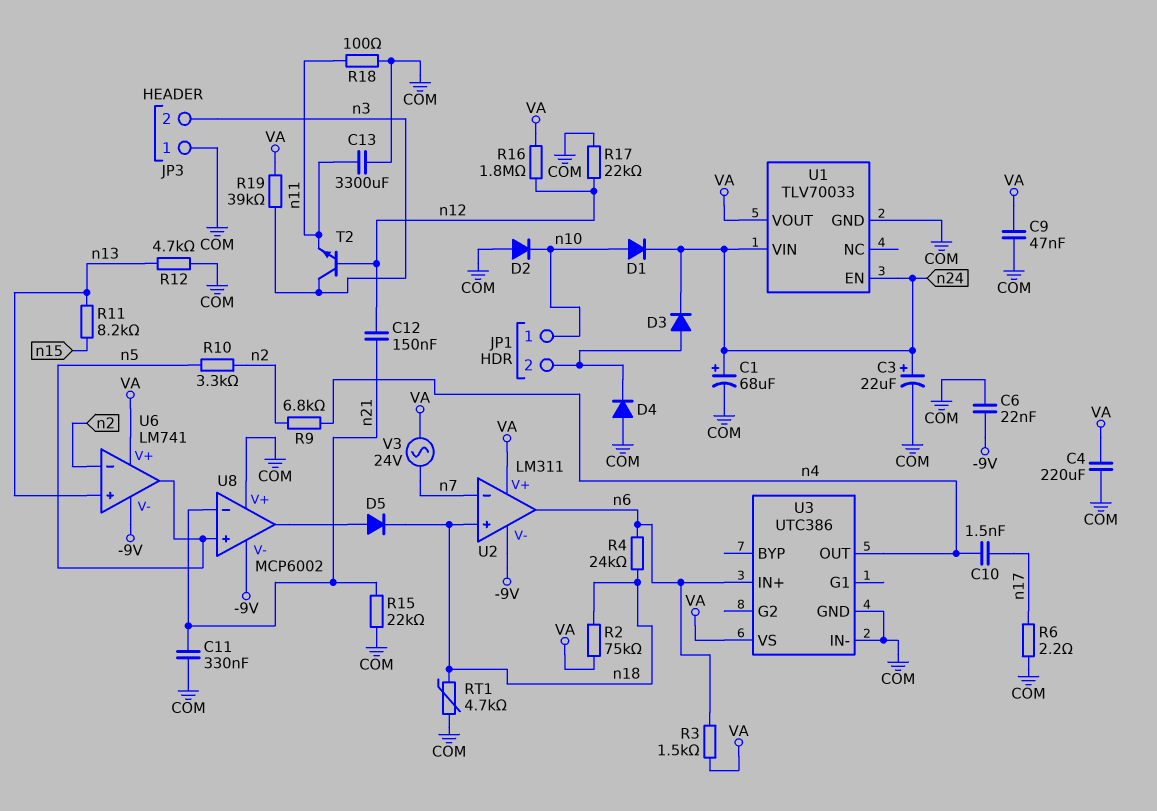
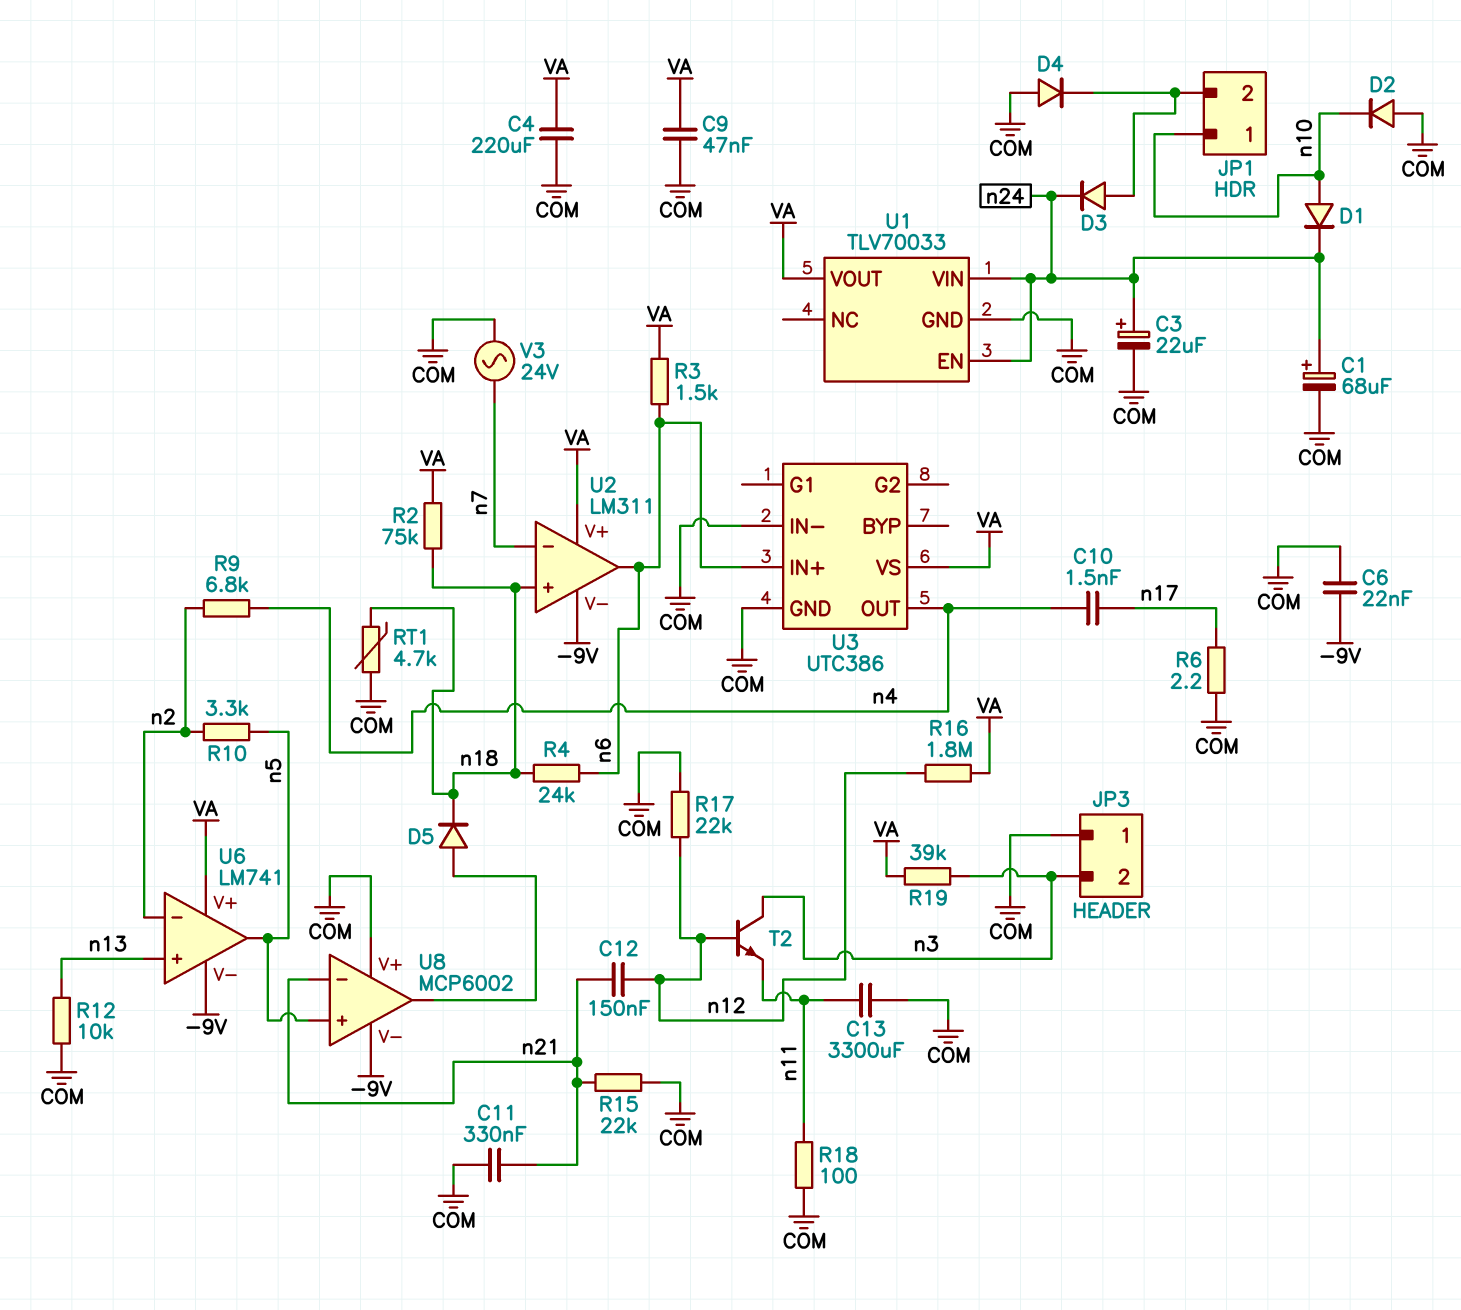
R11: 8.2k (n13, n15) -> none
R12: 4.7k (COM, n13) -> 10k (COM, n13)
V3: AC 24V (VA, n7) -> AC 24V (COM, n7)

